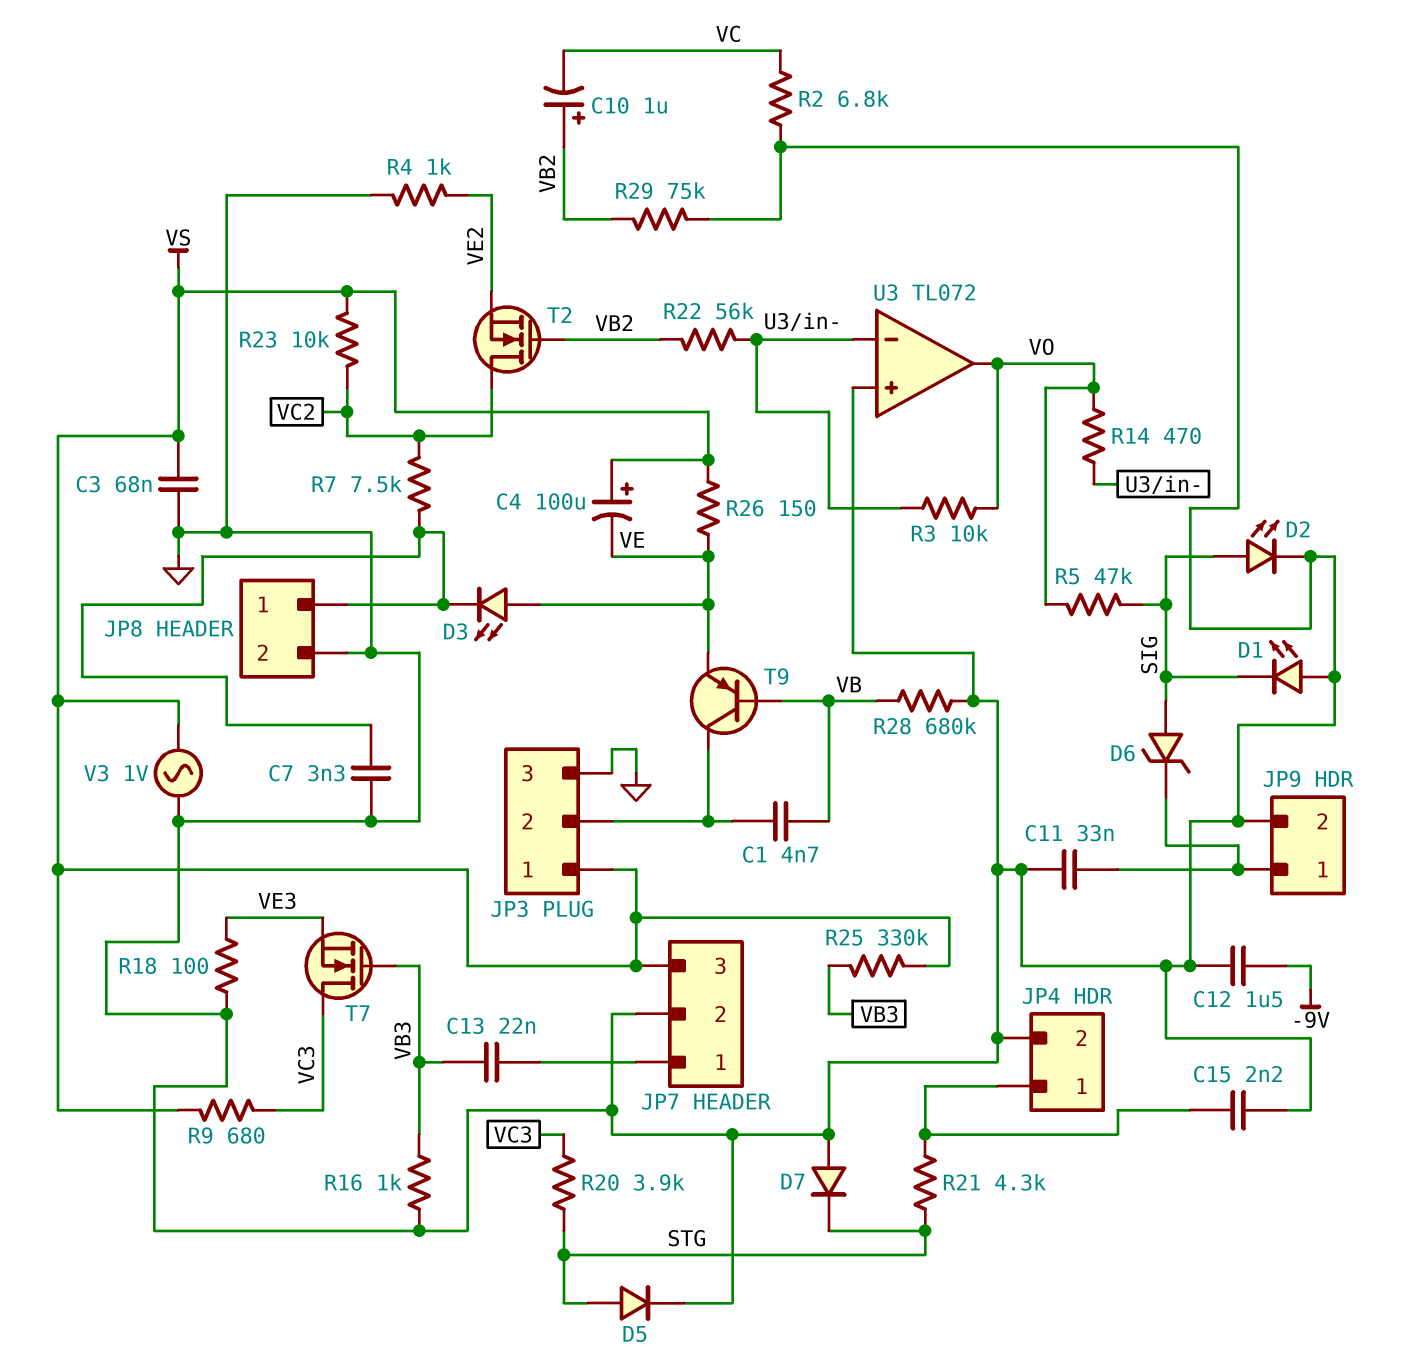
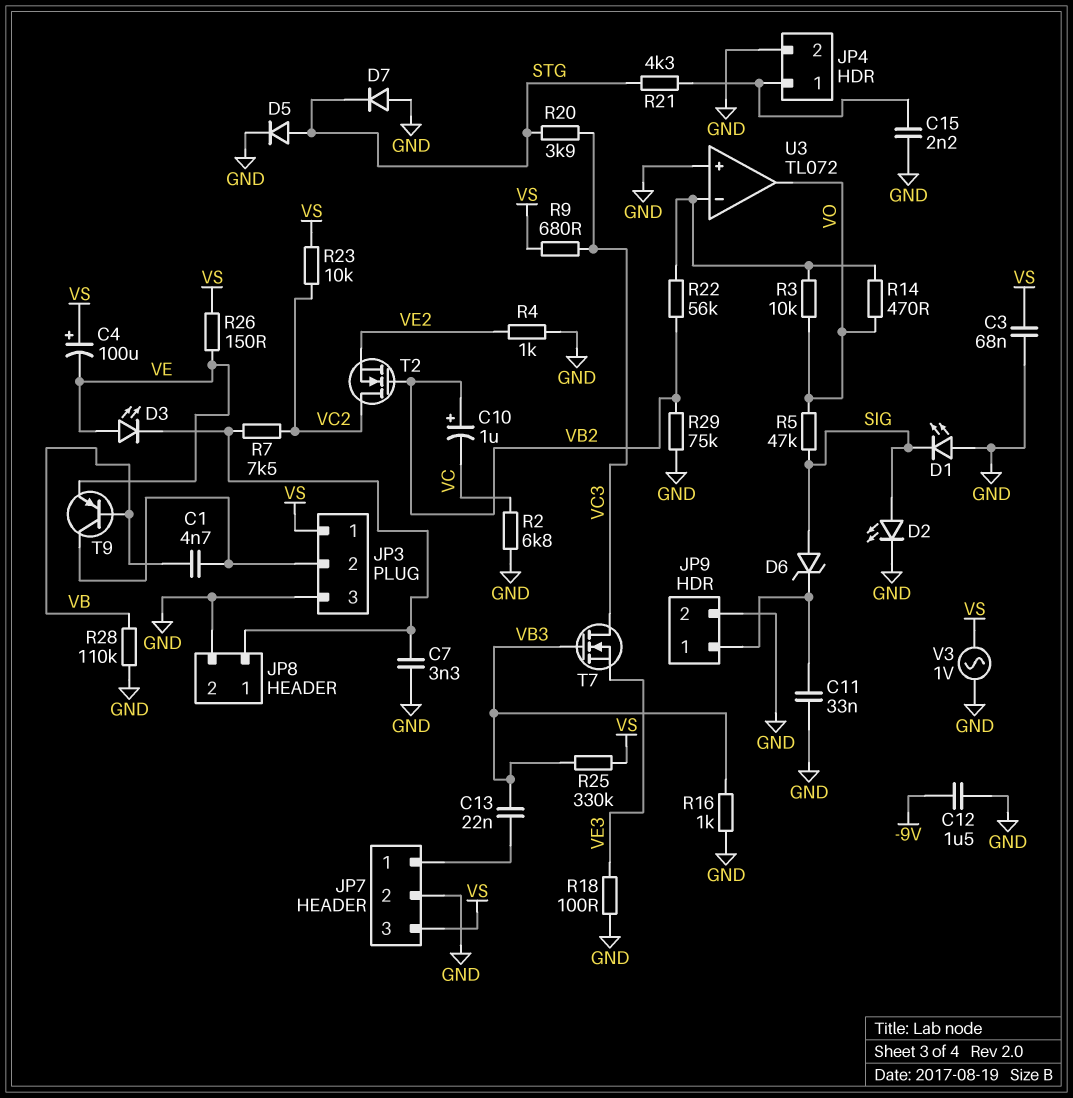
R28: 680k (GND, VB) -> 110k (GND, VB)

